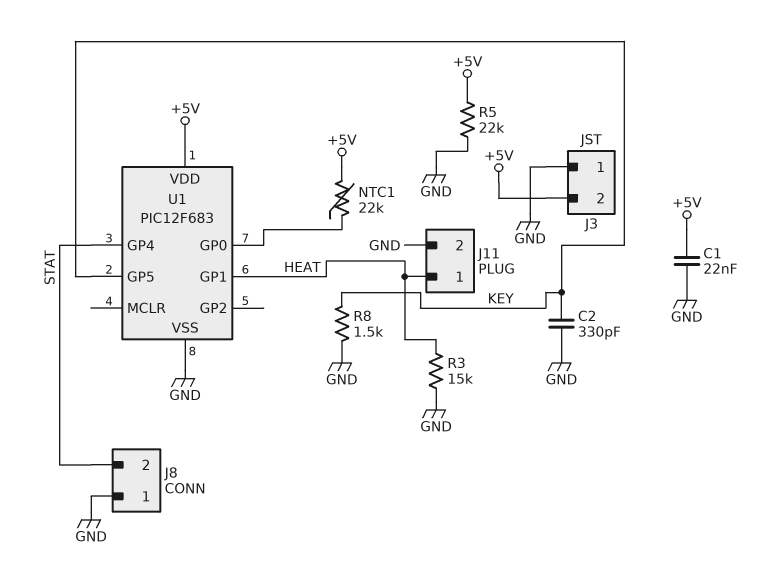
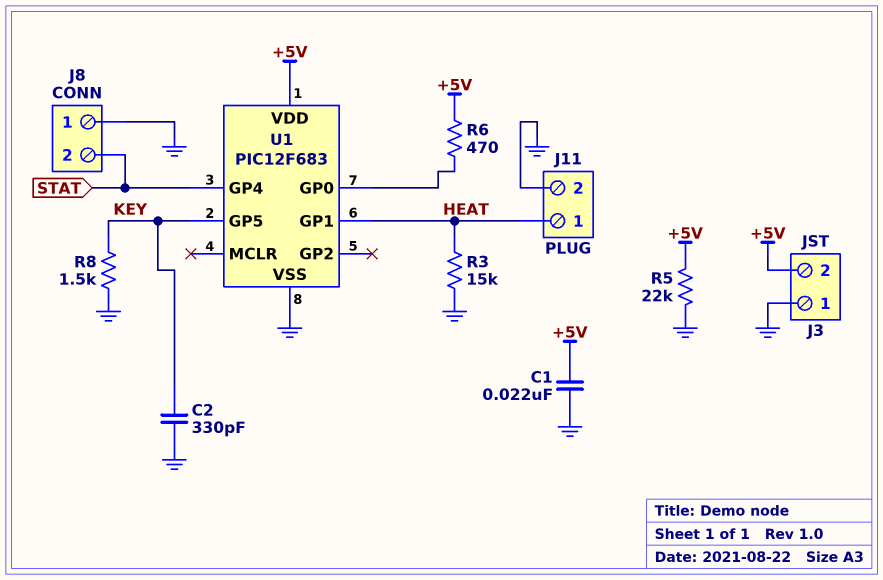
NTC1: 22k (+5V, U1/GP0) -> none
R6: none -> 470 (+5V, U1/GP0)

